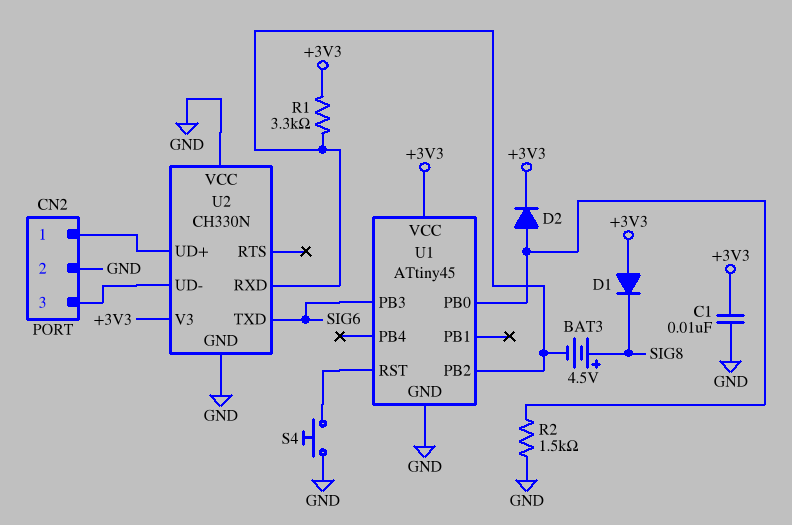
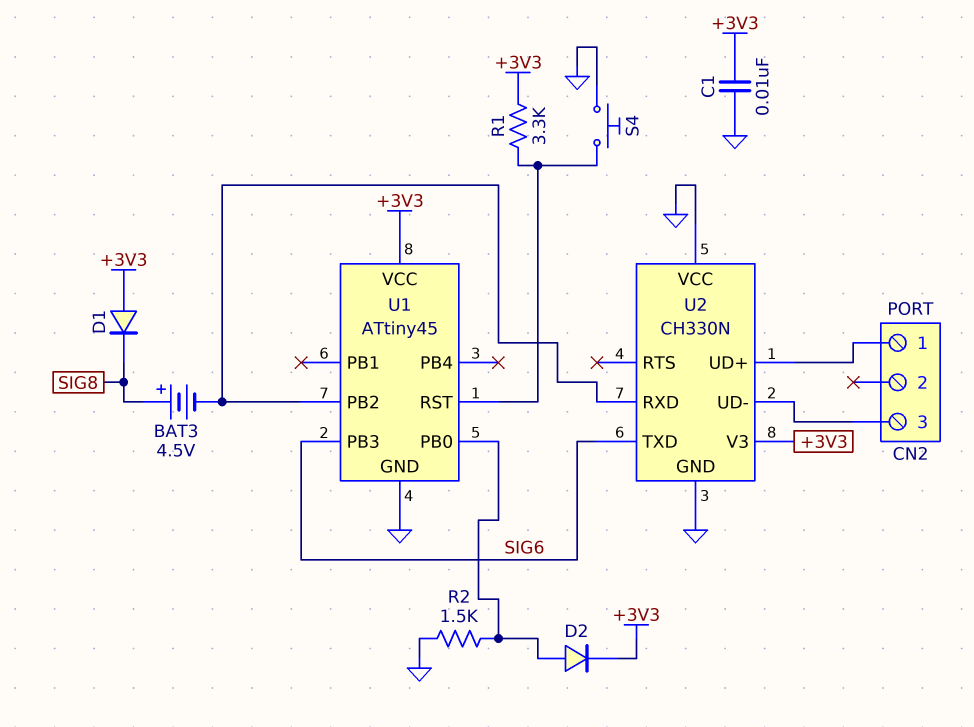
CN2 pin 2: GND -> none
R1: 3.3k (+3V3, U1/PB2) -> 3.3k (+3V3, U1/RST)

